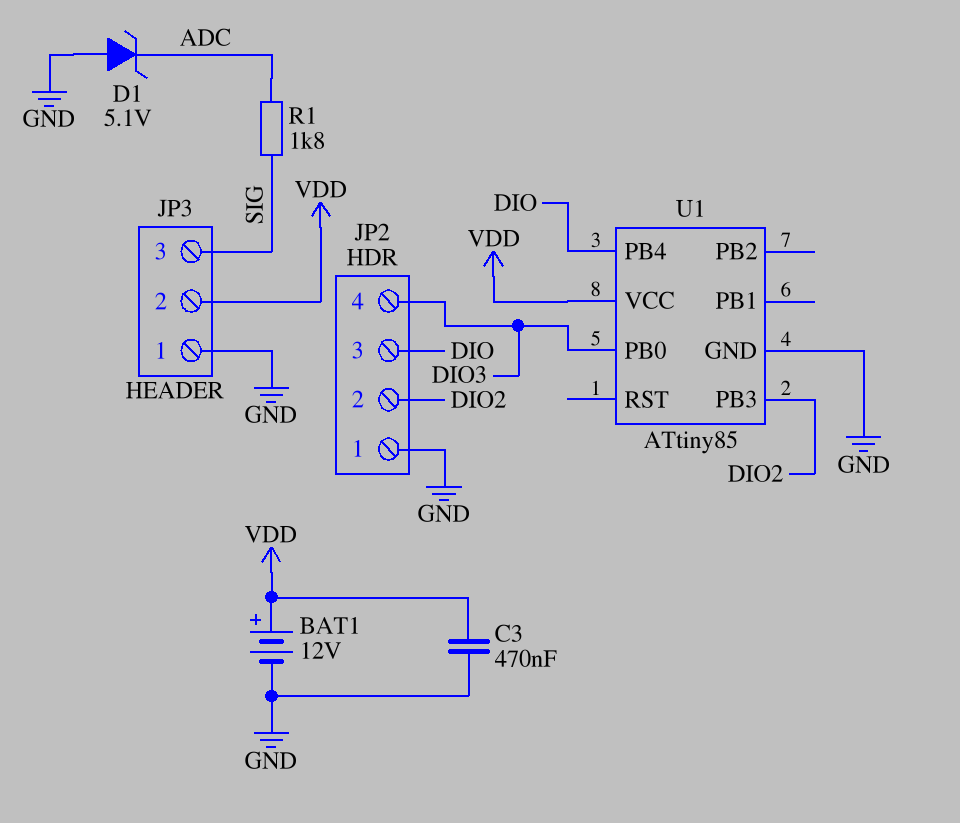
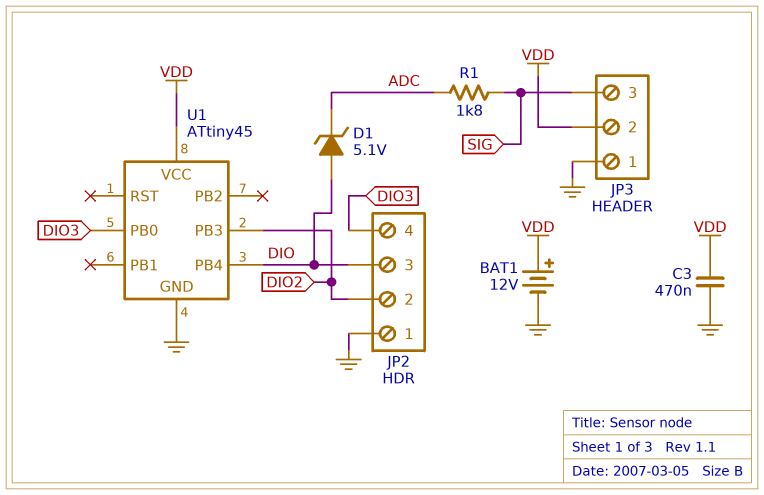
D1: zener 5.1V (A GND, K ADC) -> zener 5.1V (A DIO, K ADC)
U1: ATtiny85 -> ATtiny45

